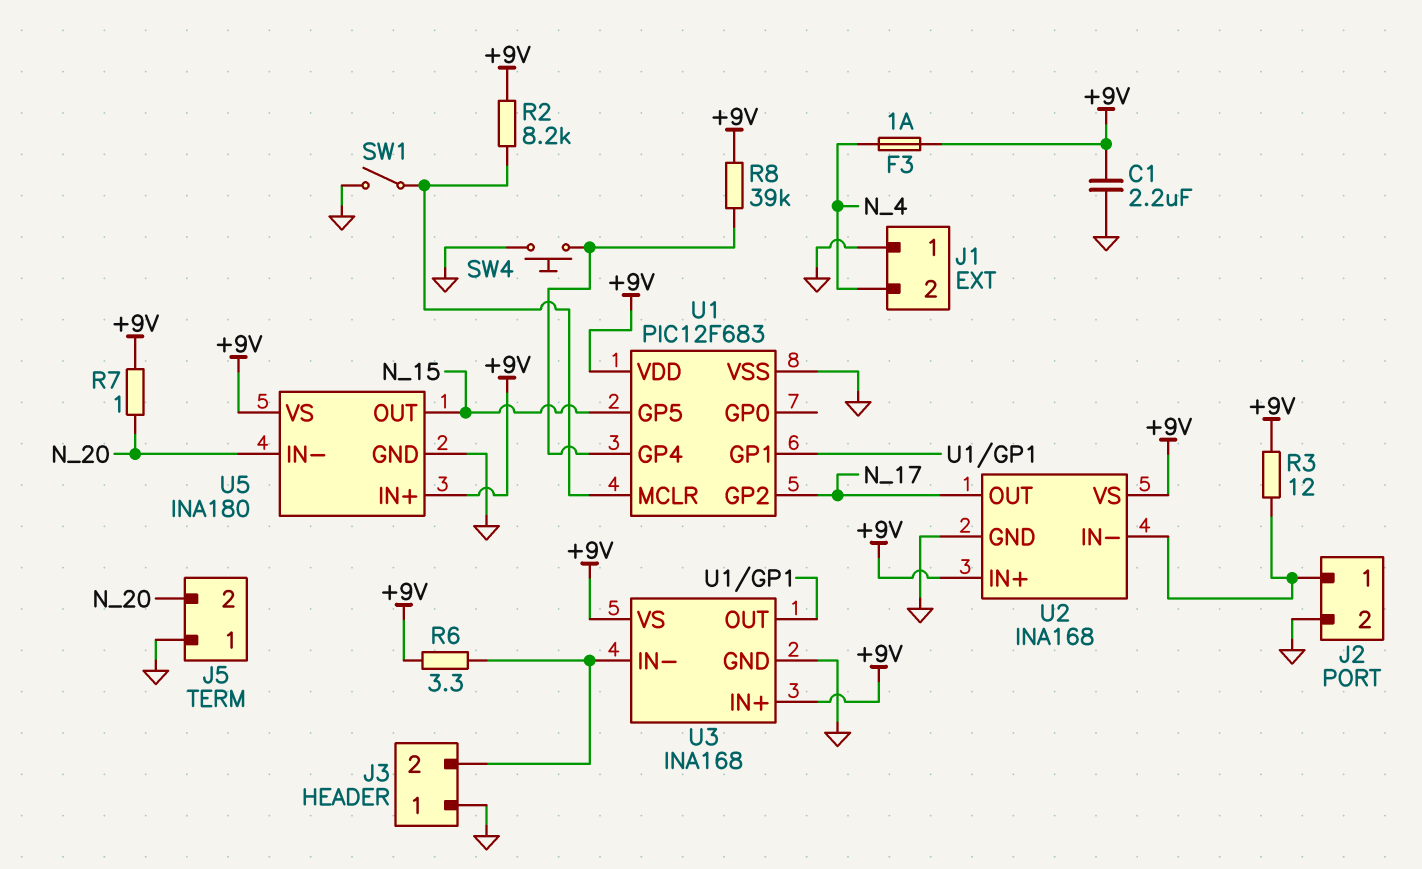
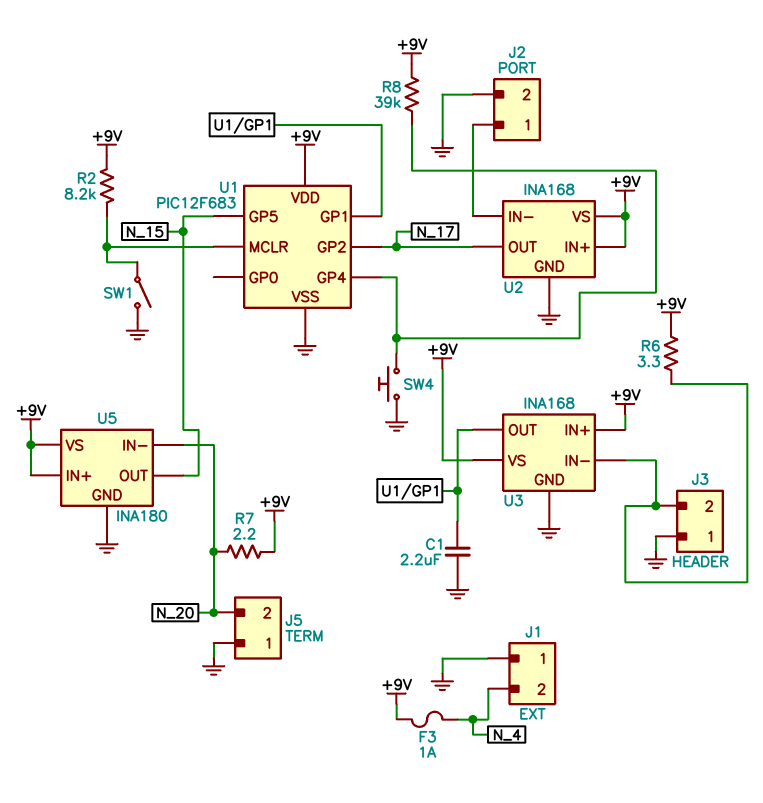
C1: 2.2uF (+9V, GND) -> 2.2uF (GND, U1/GP1)
R3: 12 (+9V, J2/1) -> none
R7: 1 (+9V, N_20) -> 2.2 (+9V, N_20)

